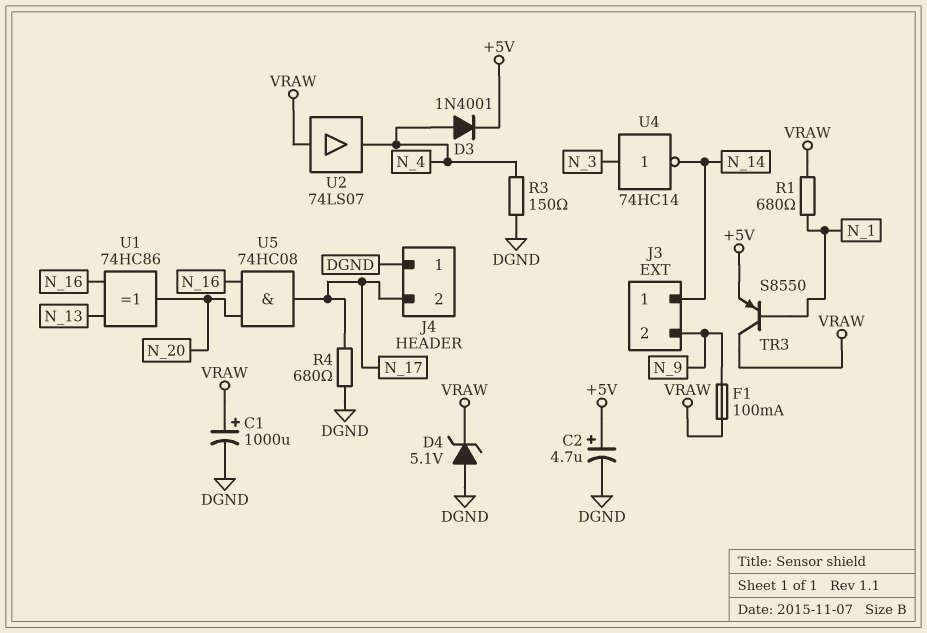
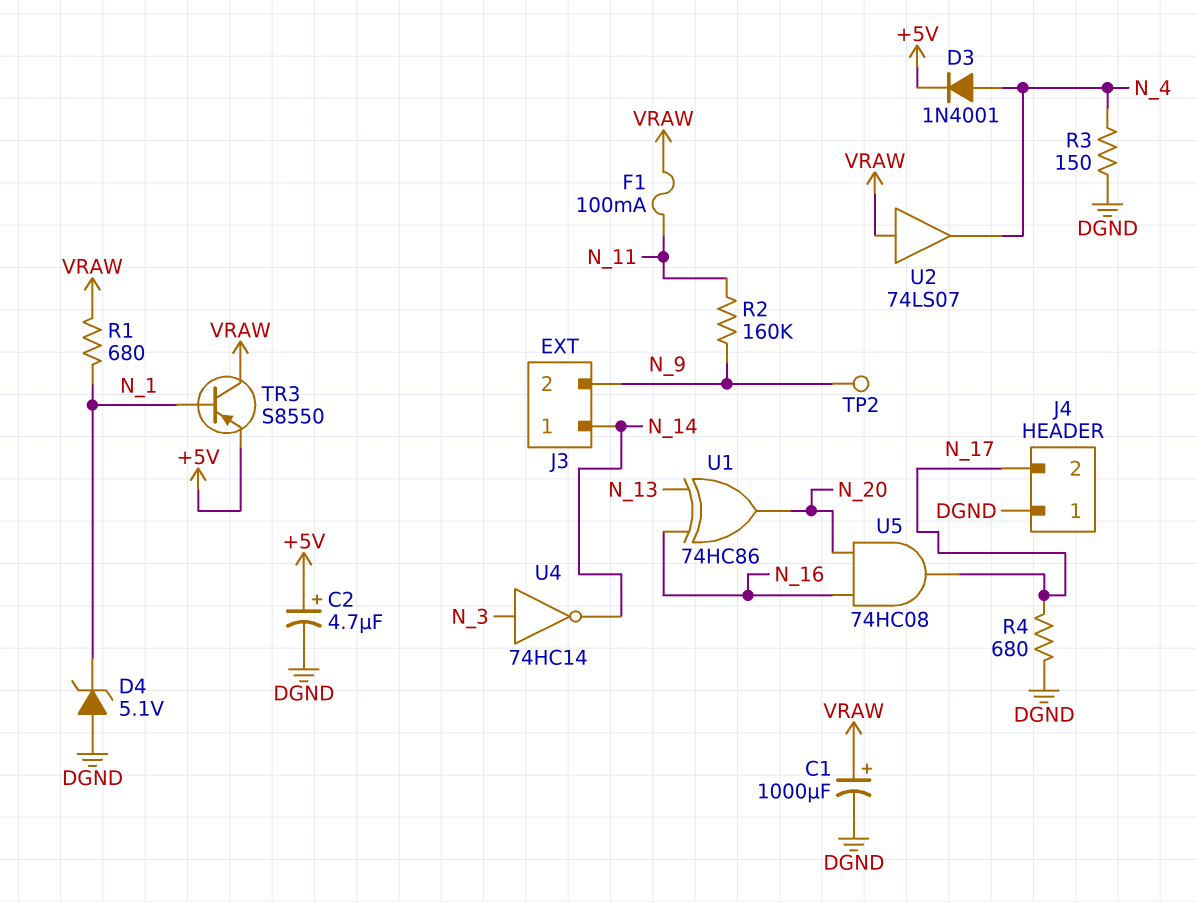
D4: zener 5.1V (A DGND, K VRAW) -> zener 5.1V (A DGND, K N_1)
F1: 100mA (N_9, VRAW) -> 100mA (N_11, VRAW)
R2: none -> 160k (N_9, N_11)
TP2: none -> test point (N_9)

